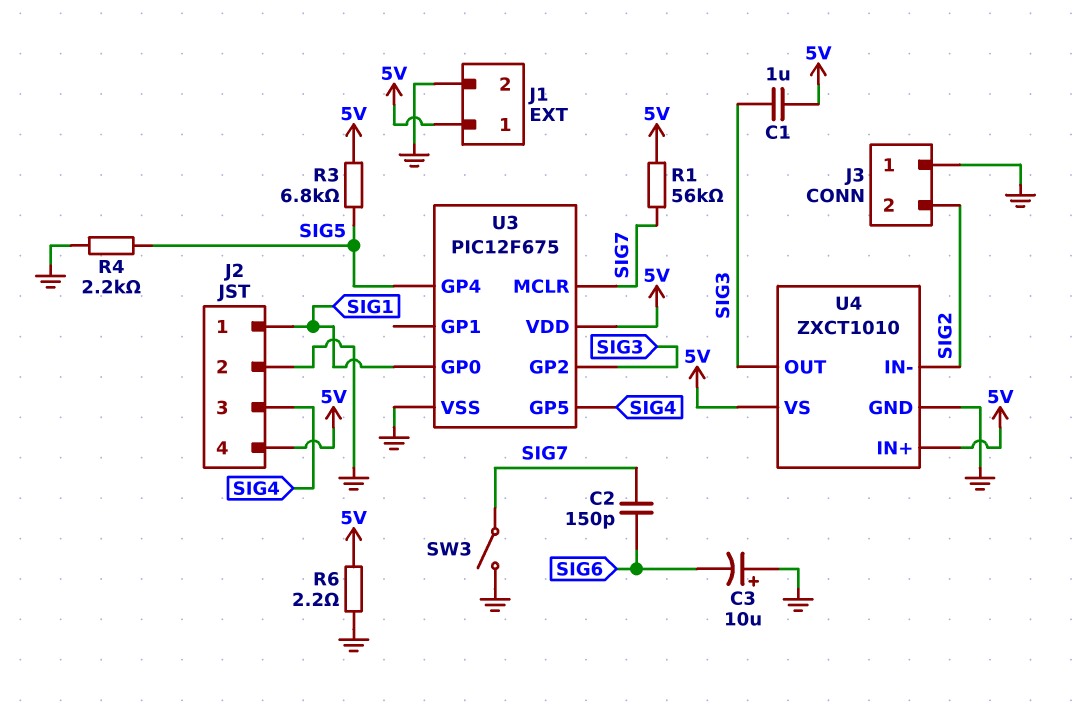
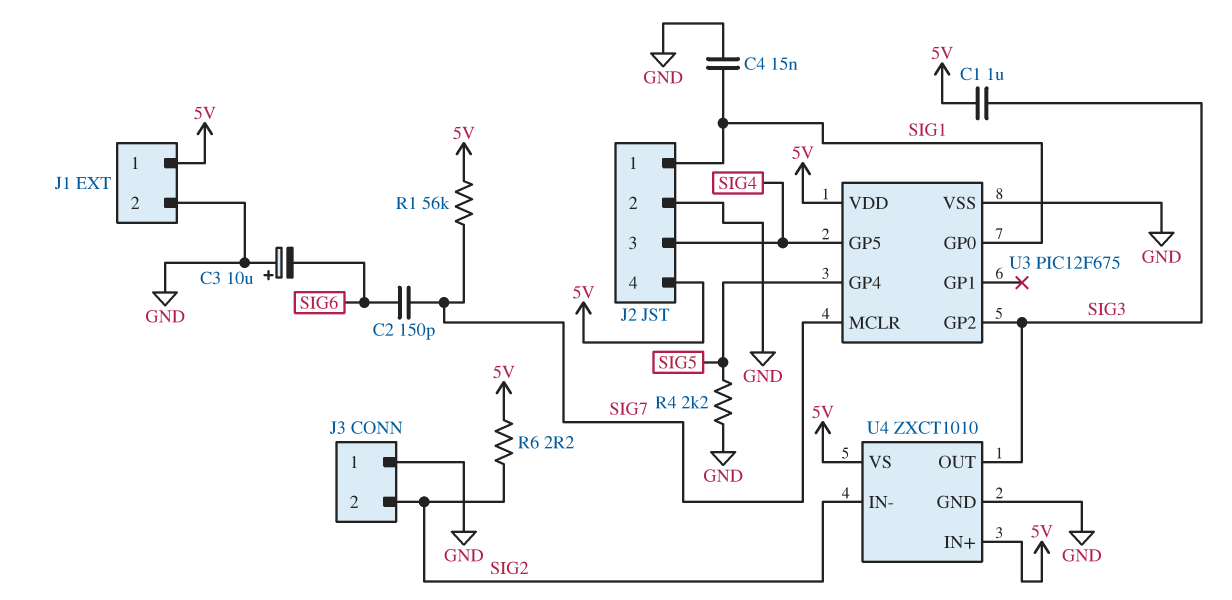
C4: none -> 15nF (GND, SIG1)
R3: 6.8k (5V, SIG5) -> none
R6: 2.2 (5V, GND) -> 2.2 (5V, SIG2)
SW3: switch (GND, SIG7) -> none

